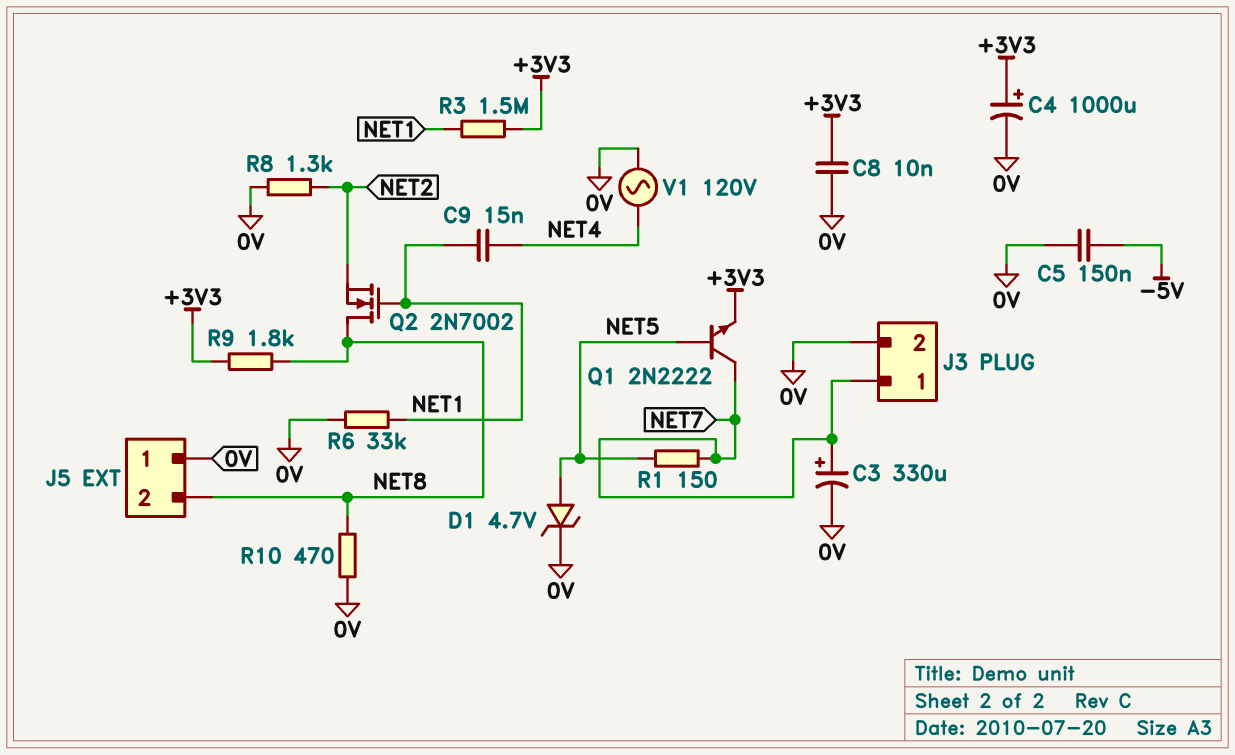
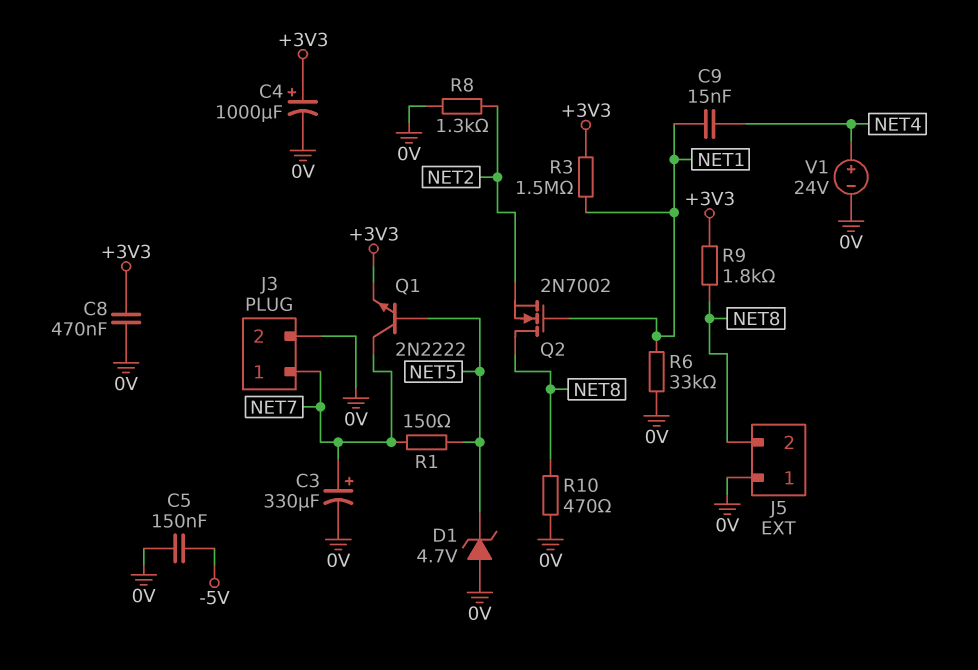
C8: 10nF (+3V3, 0V) -> 470nF (+3V3, 0V)
D1: zener 4.7V (A NET5, K 0V) -> zener 4.7V (A 0V, K NET5)
V1: AC 120V (0V, NET4) -> 24V (plus NET4, minus 0V)

